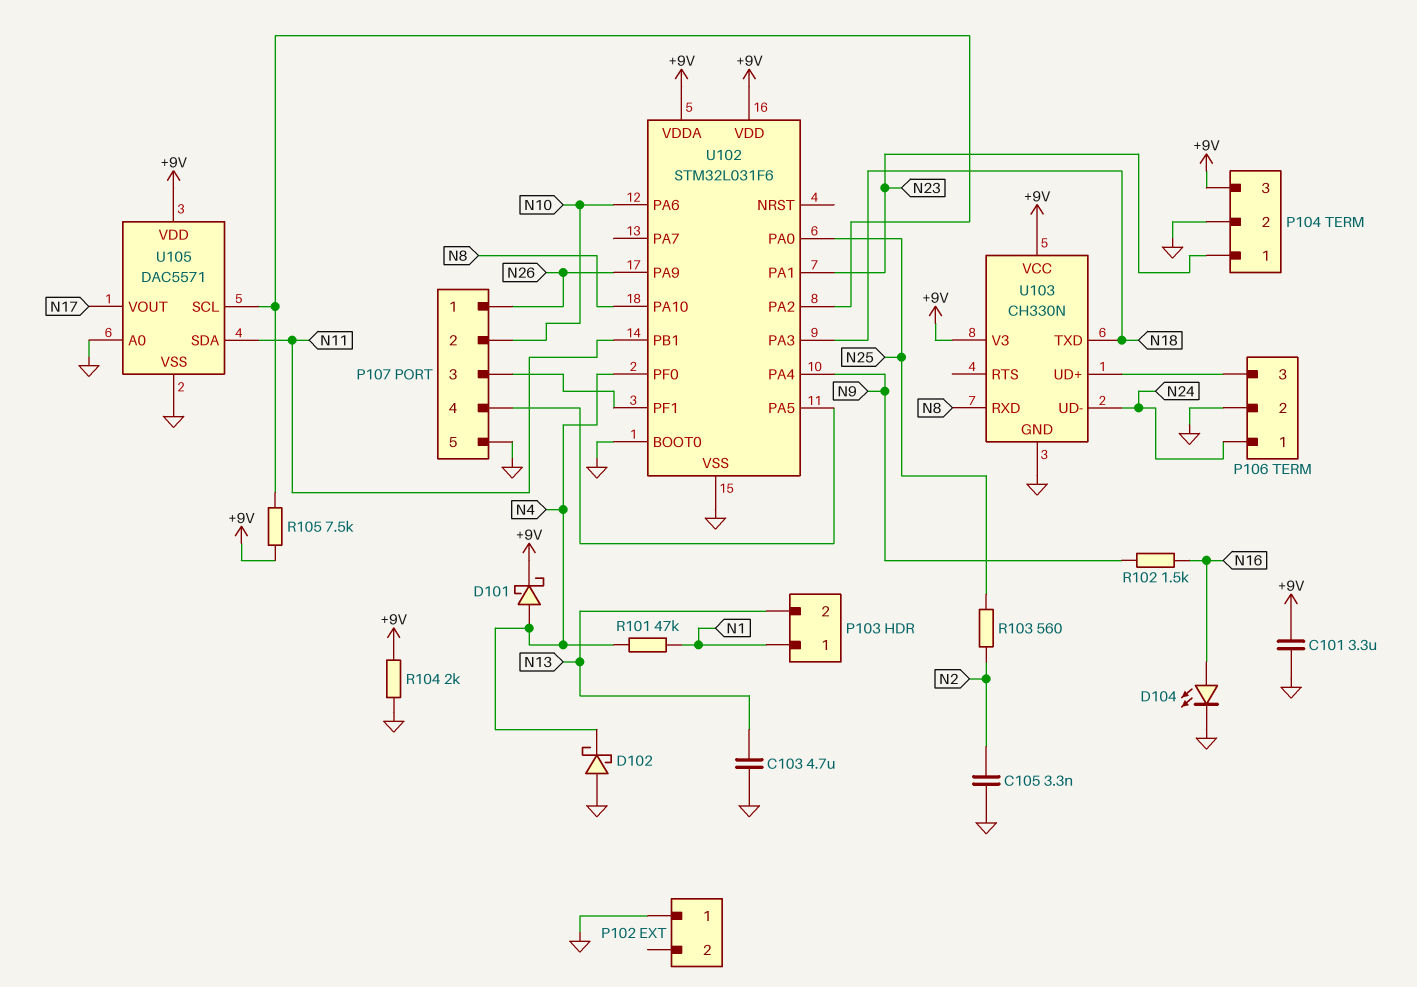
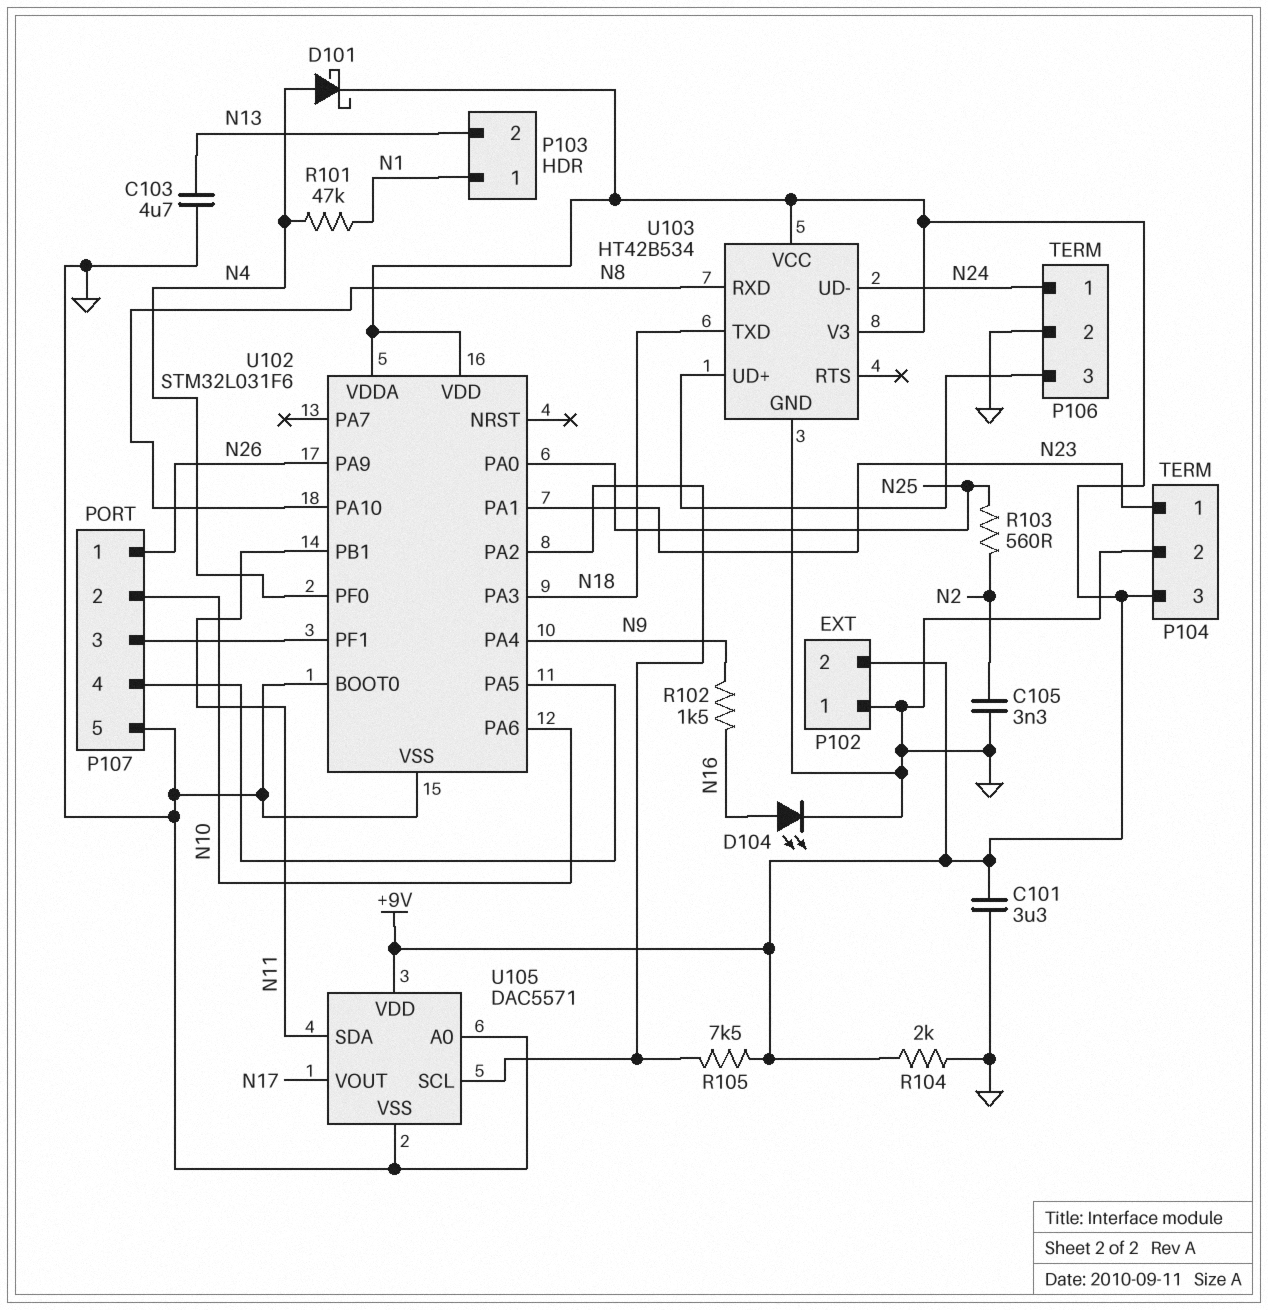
D102: schottky (A GND, K N4) -> none
P102 pin 2: none -> +9V
U103: CH330N -> HT42B534

